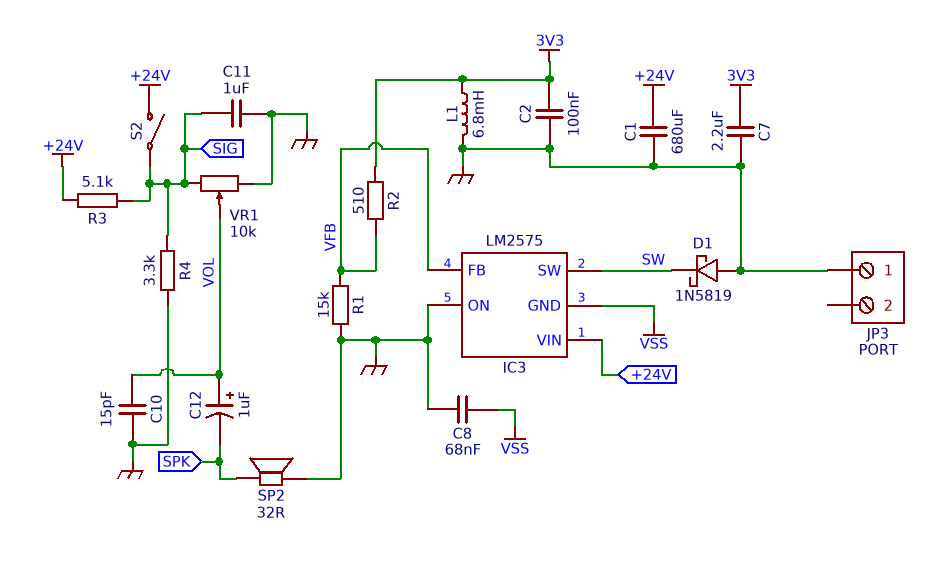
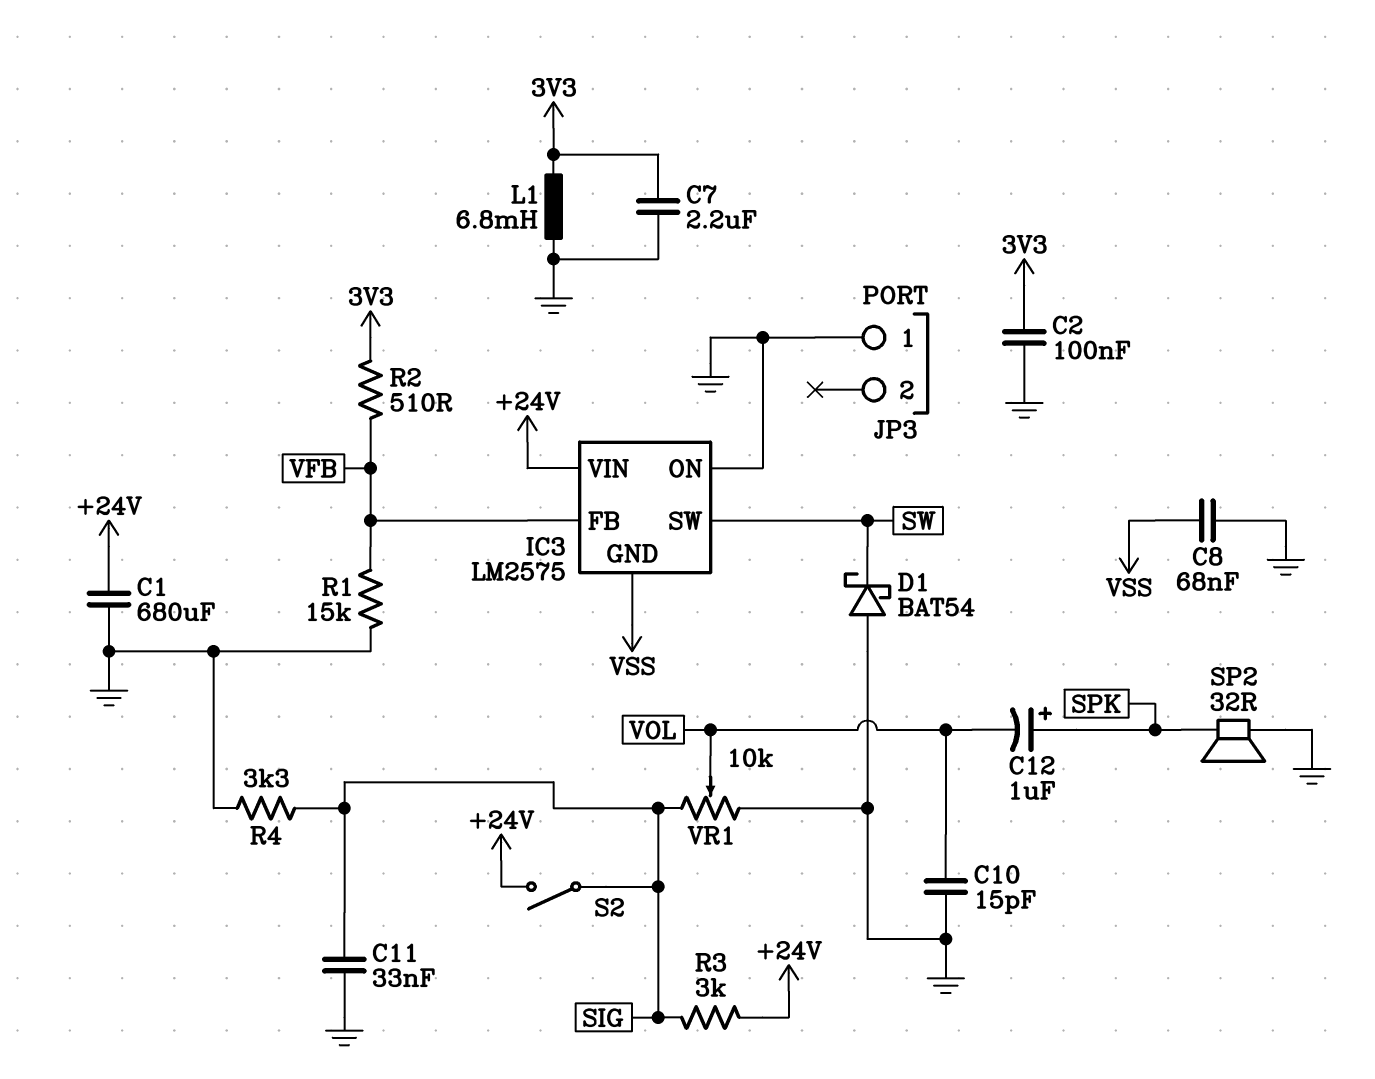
C11: 1uF (GND, SIG) -> 33nF (GND, SIG)
C12: 1uF (plus VOL, minus SPK) -> 1uF (plus SPK, minus VOL)
D1: schottky 1N5819 (A GND, K SW) -> schottky BAT54 (A GND, K SW)
R3: 5.1k (+24V, SIG) -> 3k (+24V, SIG)

